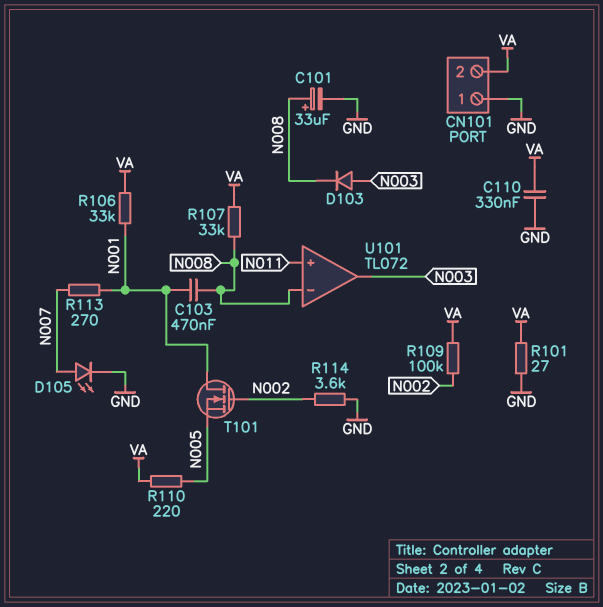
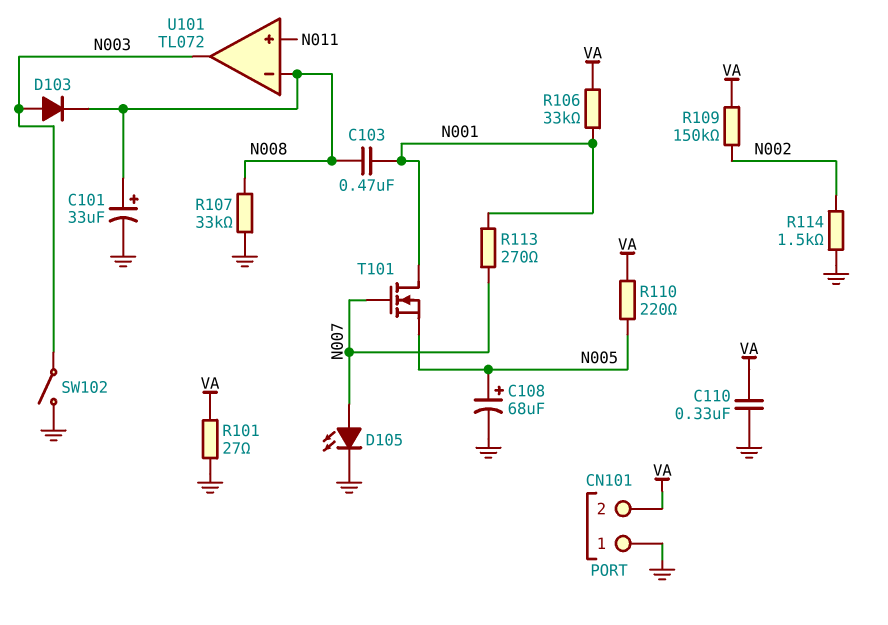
C108: none -> 68uF (plus N005, minus GND)
R107: 33k (N008, VA) -> 33k (GND, N008)
R109: 100k (N002, VA) -> 150k (N002, VA)
R114: 3.6k (GND, N002) -> 1.5k (GND, N002)
SW102: none -> switch (GND, N003)
T101: NMOS (G N002, D N001, S N005) -> NMOS (G N007, D N001, S N005)

